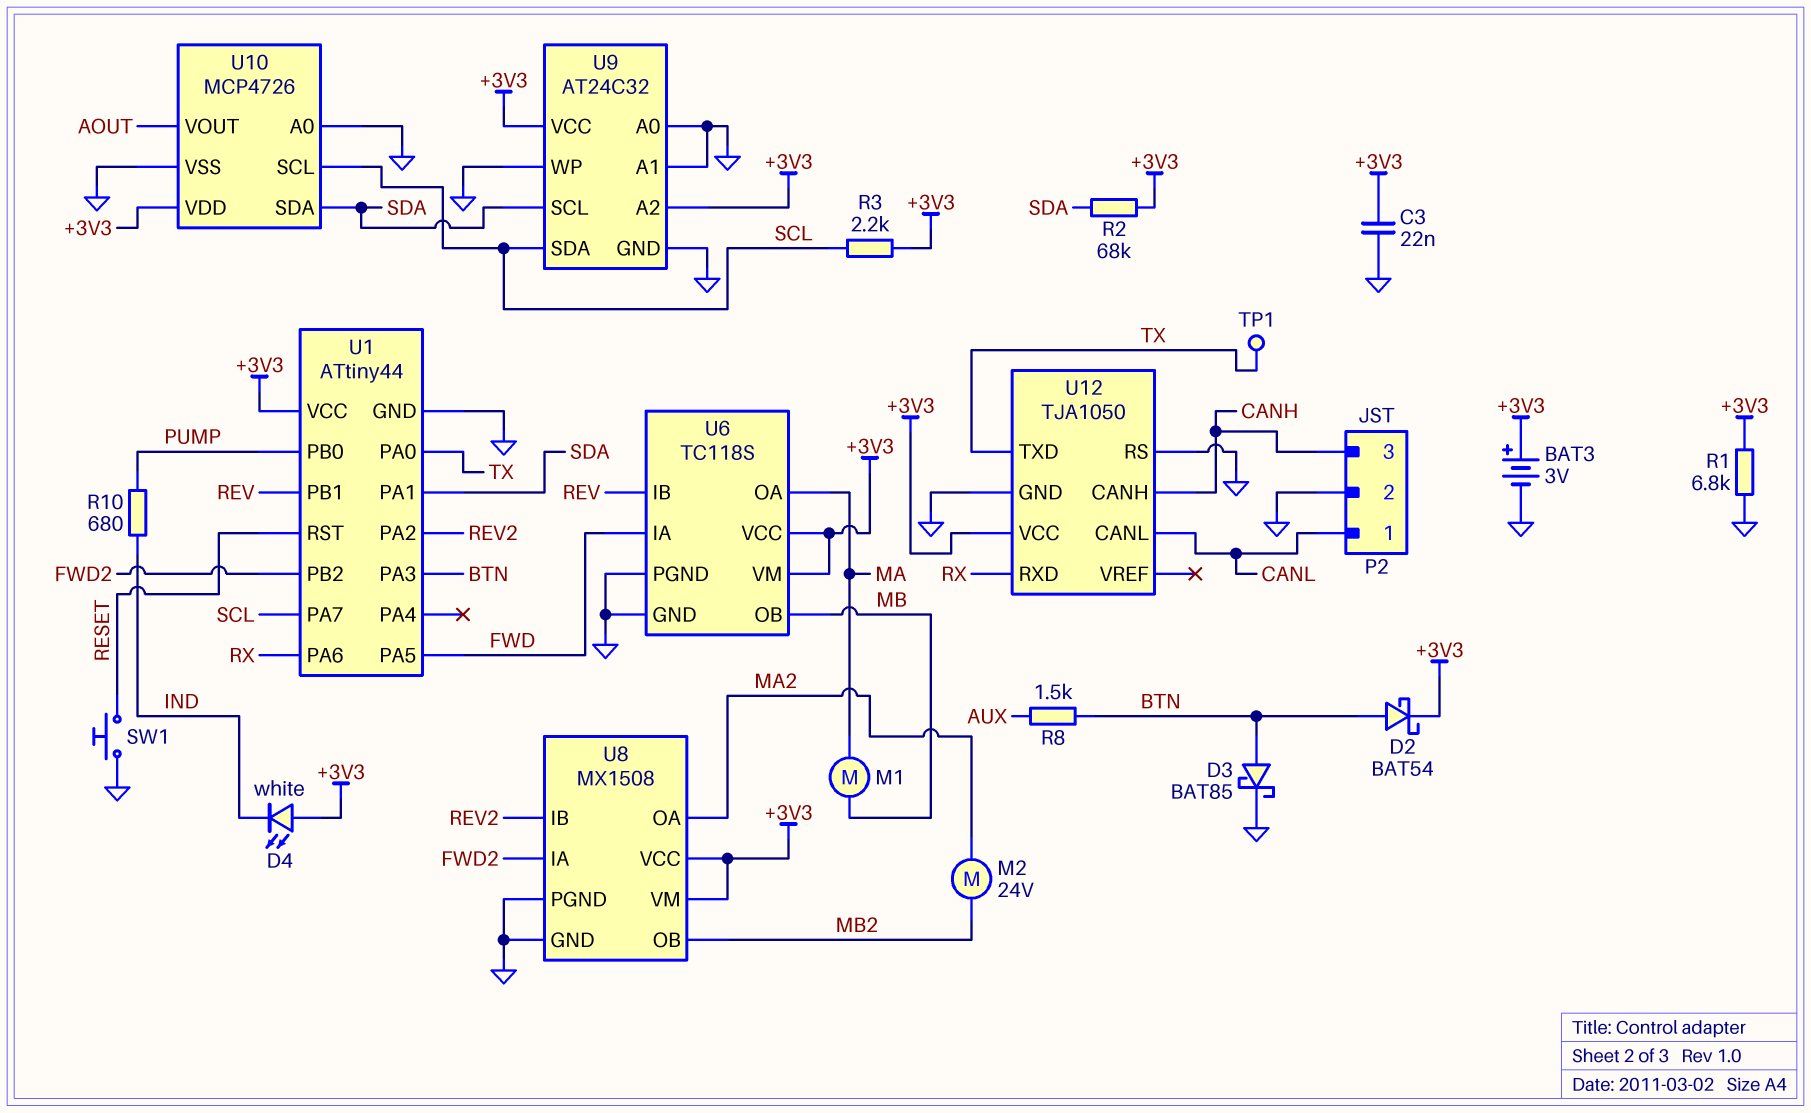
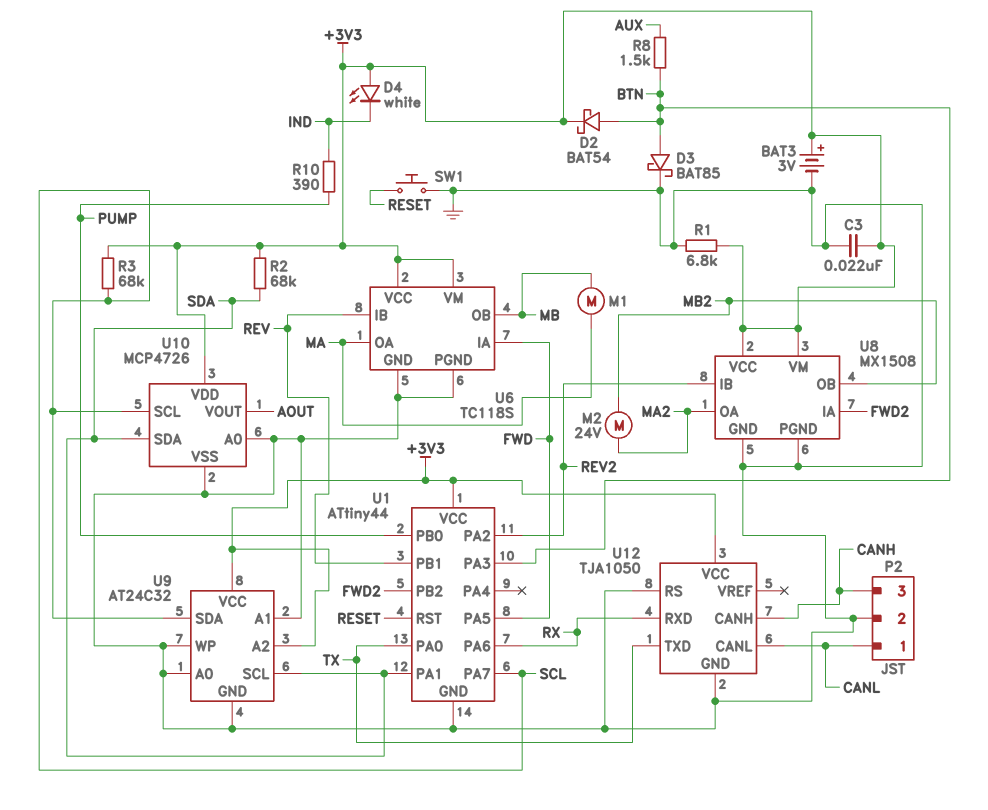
R3: 2.2k (+3V3, SCL) -> 68k (+3V3, SCL)
R10: 680 (IND, PUMP) -> 390 (IND, PUMP)
TP1: test point (TX) -> none

